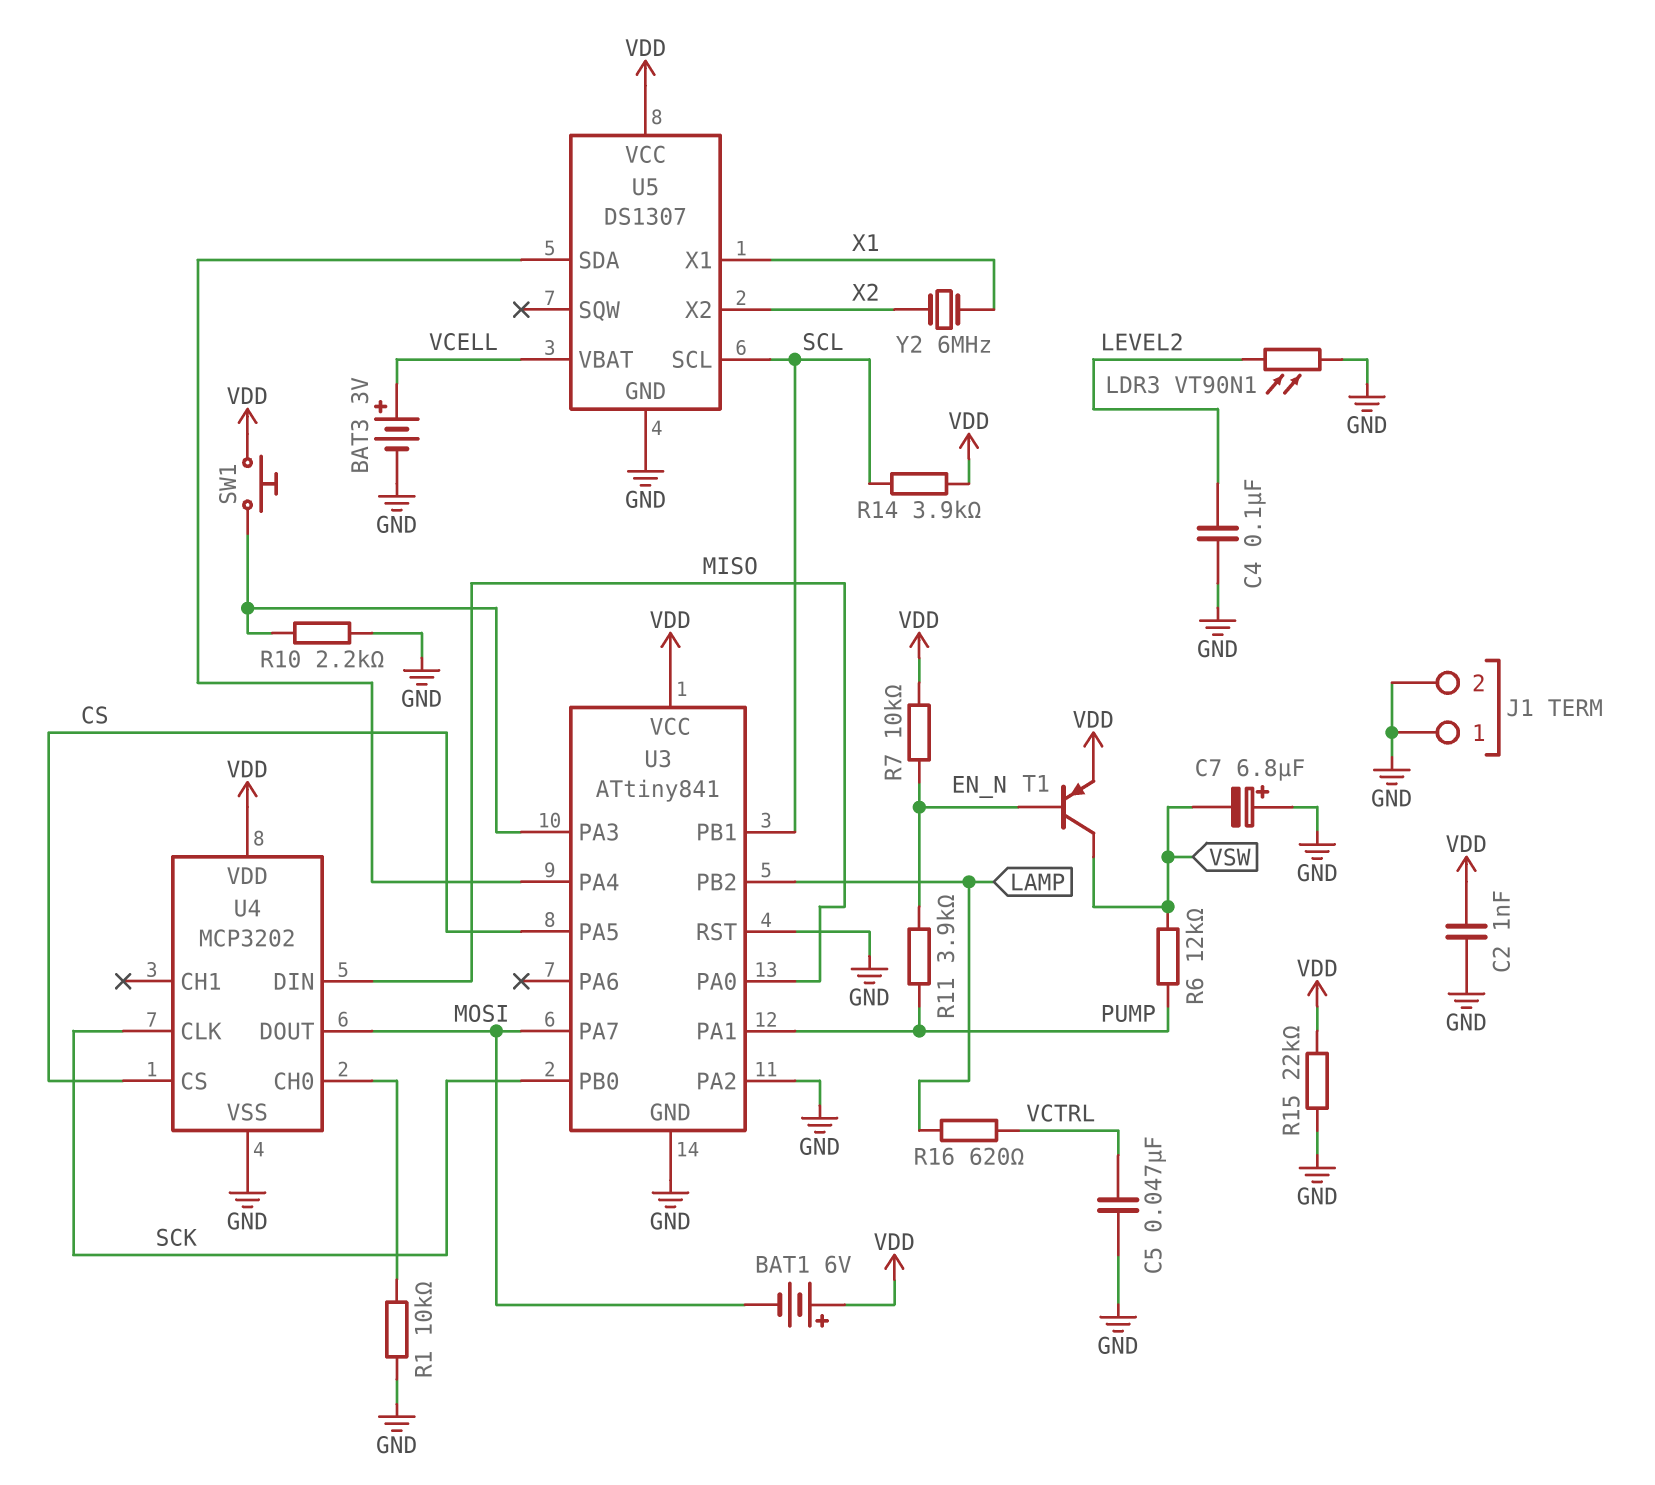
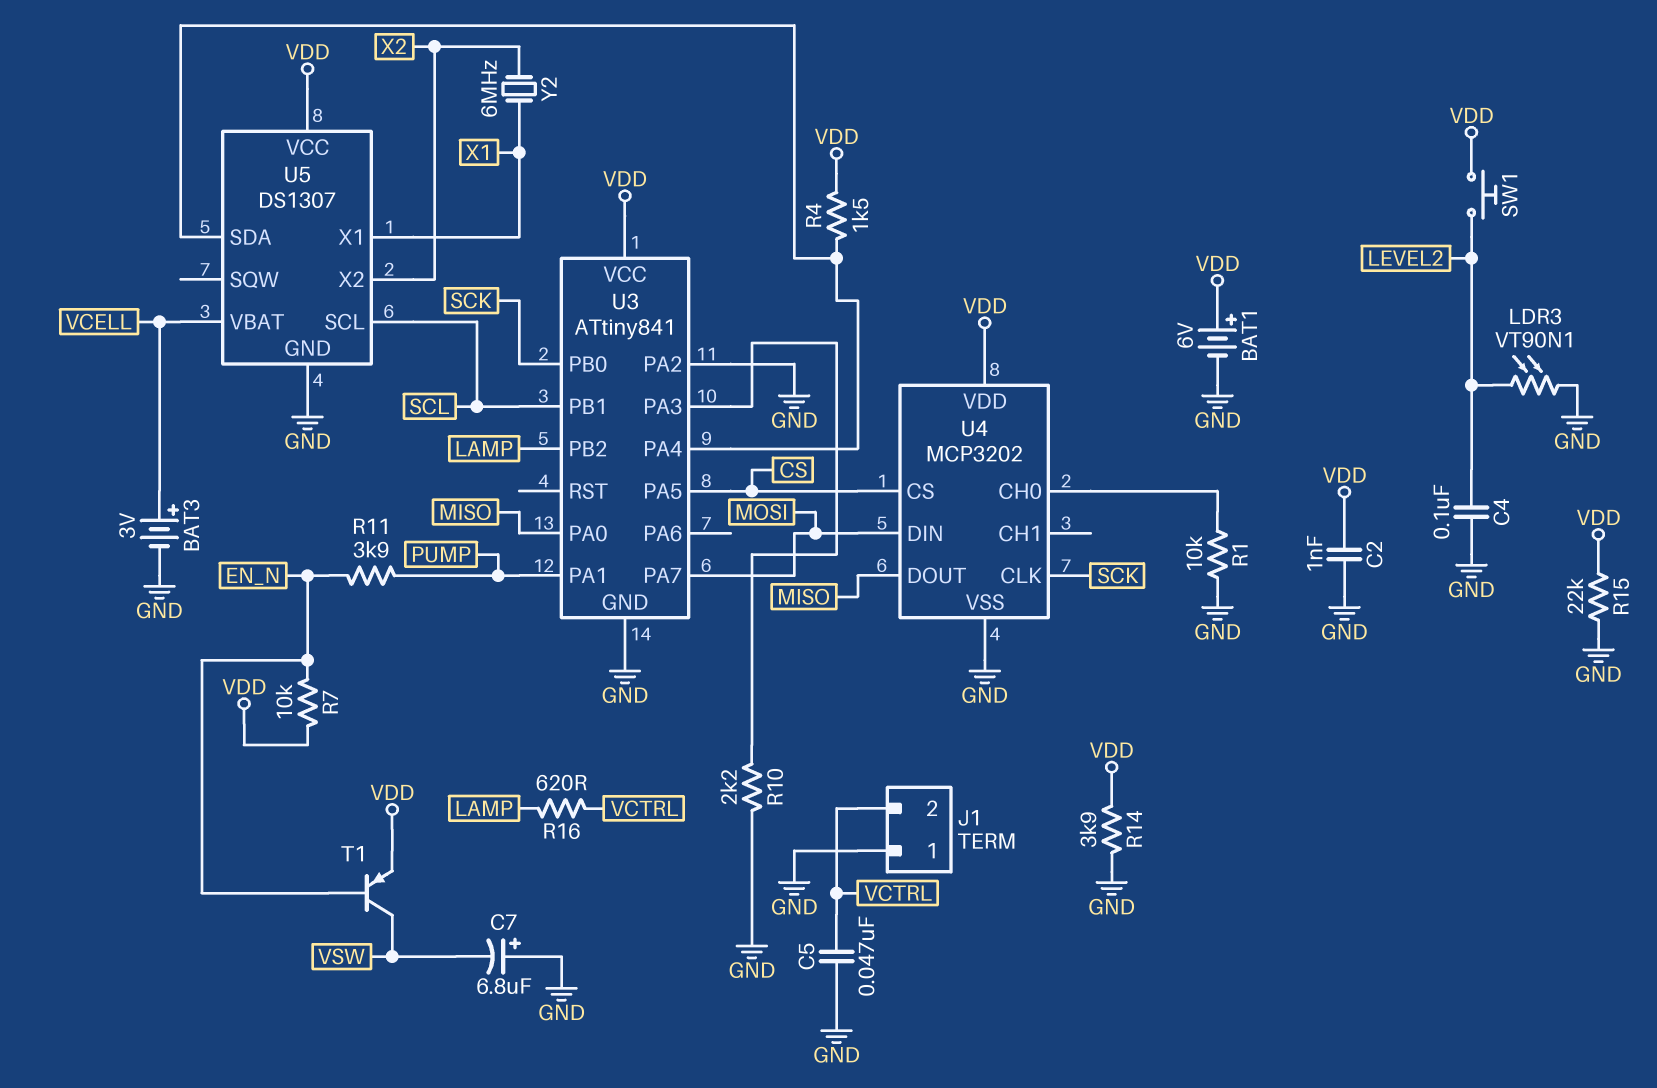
BAT1: 6V (plus VDD, minus MOSI) -> 6V (plus VDD, minus GND)
J1 pin 2: GND -> VCTRL
R4: none -> 1.5k (U3/PA4, VDD)
R6: 12k (PUMP, VSW) -> none
R14: 3.9k (SCL, VDD) -> 3.9k (GND, VDD)
SW1: button (U3/PA3, VDD) -> button (LEVEL2, VDD)
U3 pin RST: GND -> none
U4 pin DIN: MISO -> MOSI
U4 pin DOUT: MOSI -> MISO

